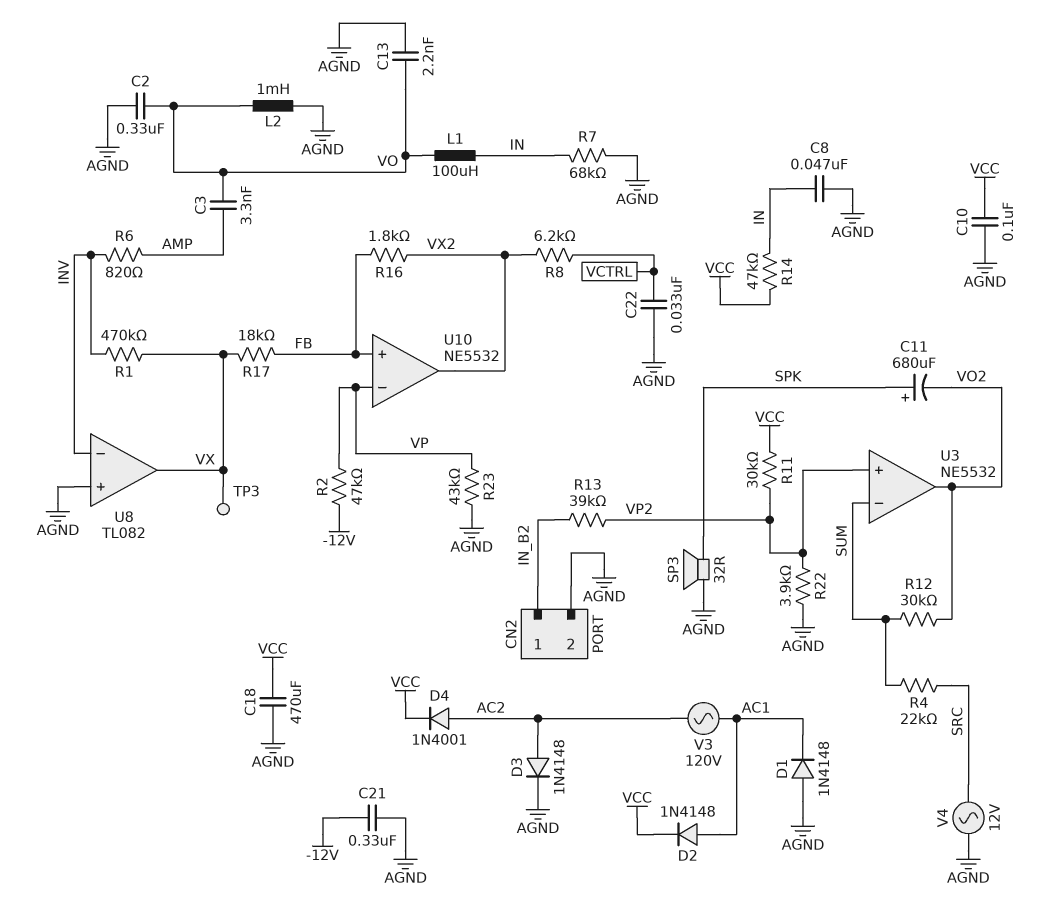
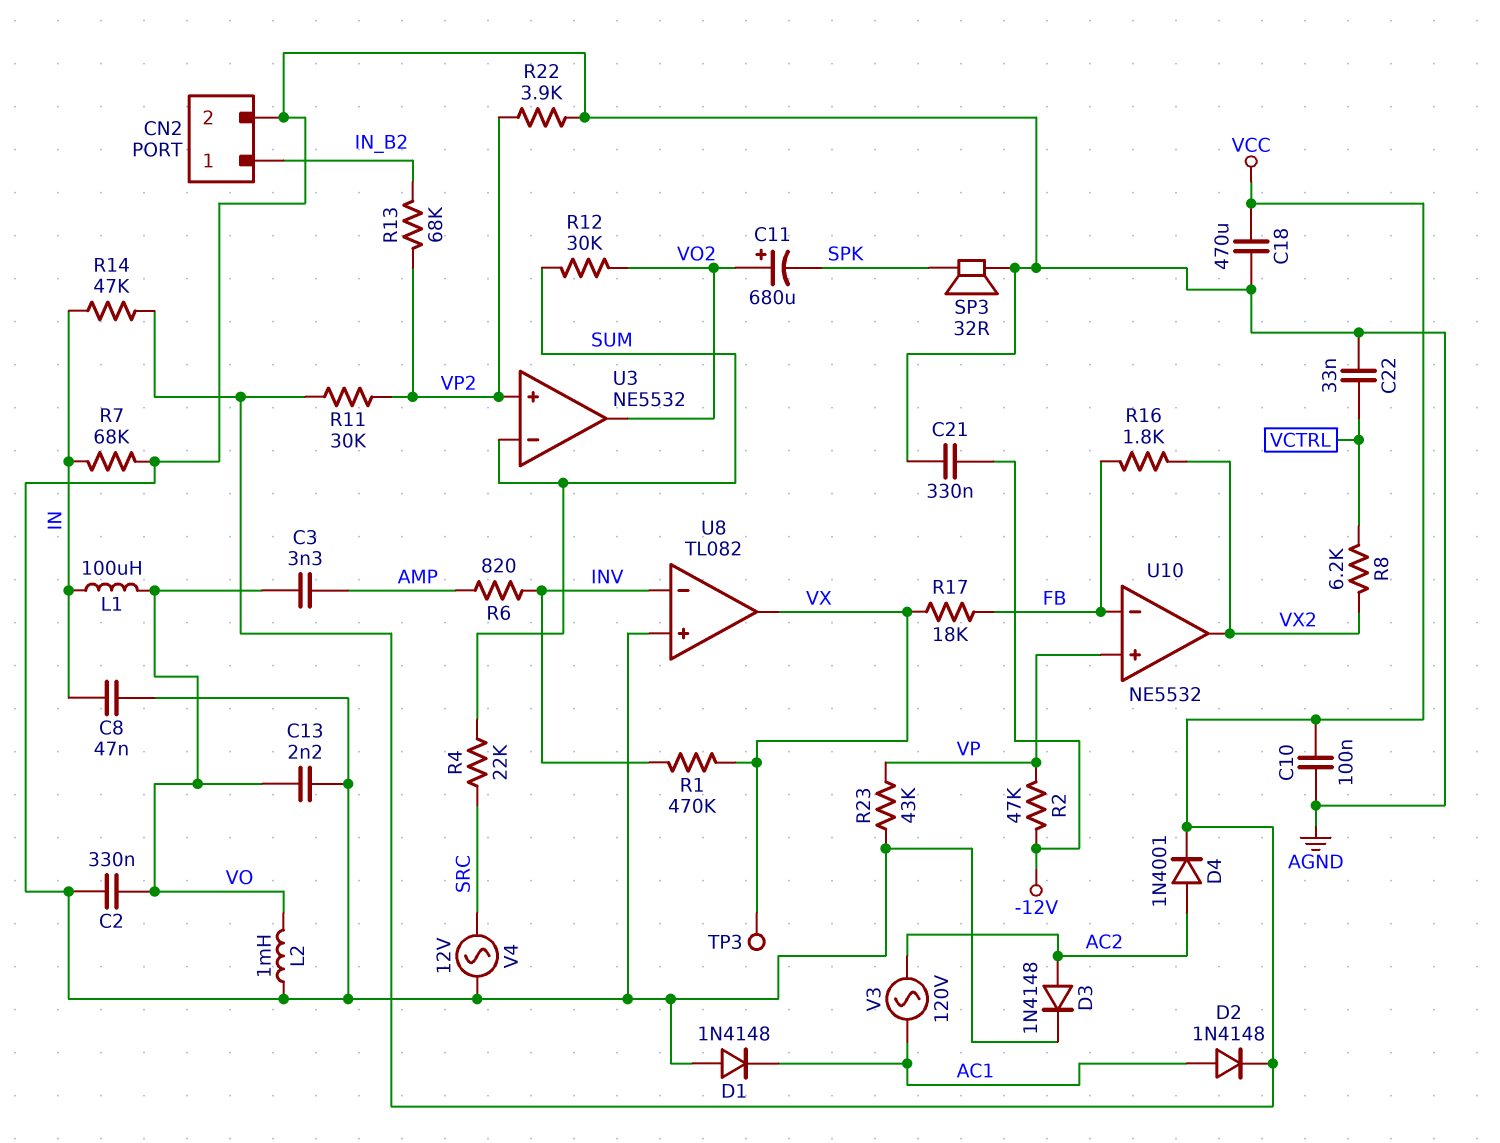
C11: 680uF (plus SPK, minus VO2) -> 680uF (plus VO2, minus SPK)
R13: 39k (IN_B2, VP2) -> 68k (IN_B2, VP2)
U10 pin in+: FB -> VP
U10 pin in-: VP -> FB

